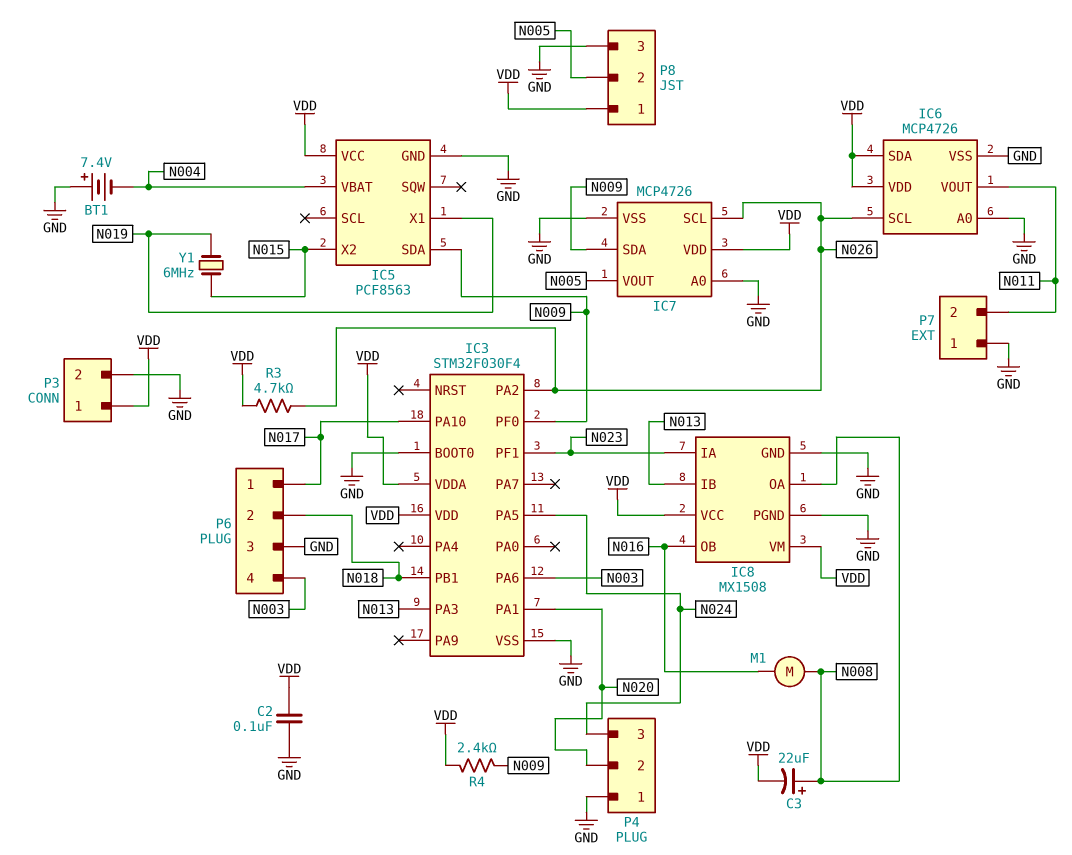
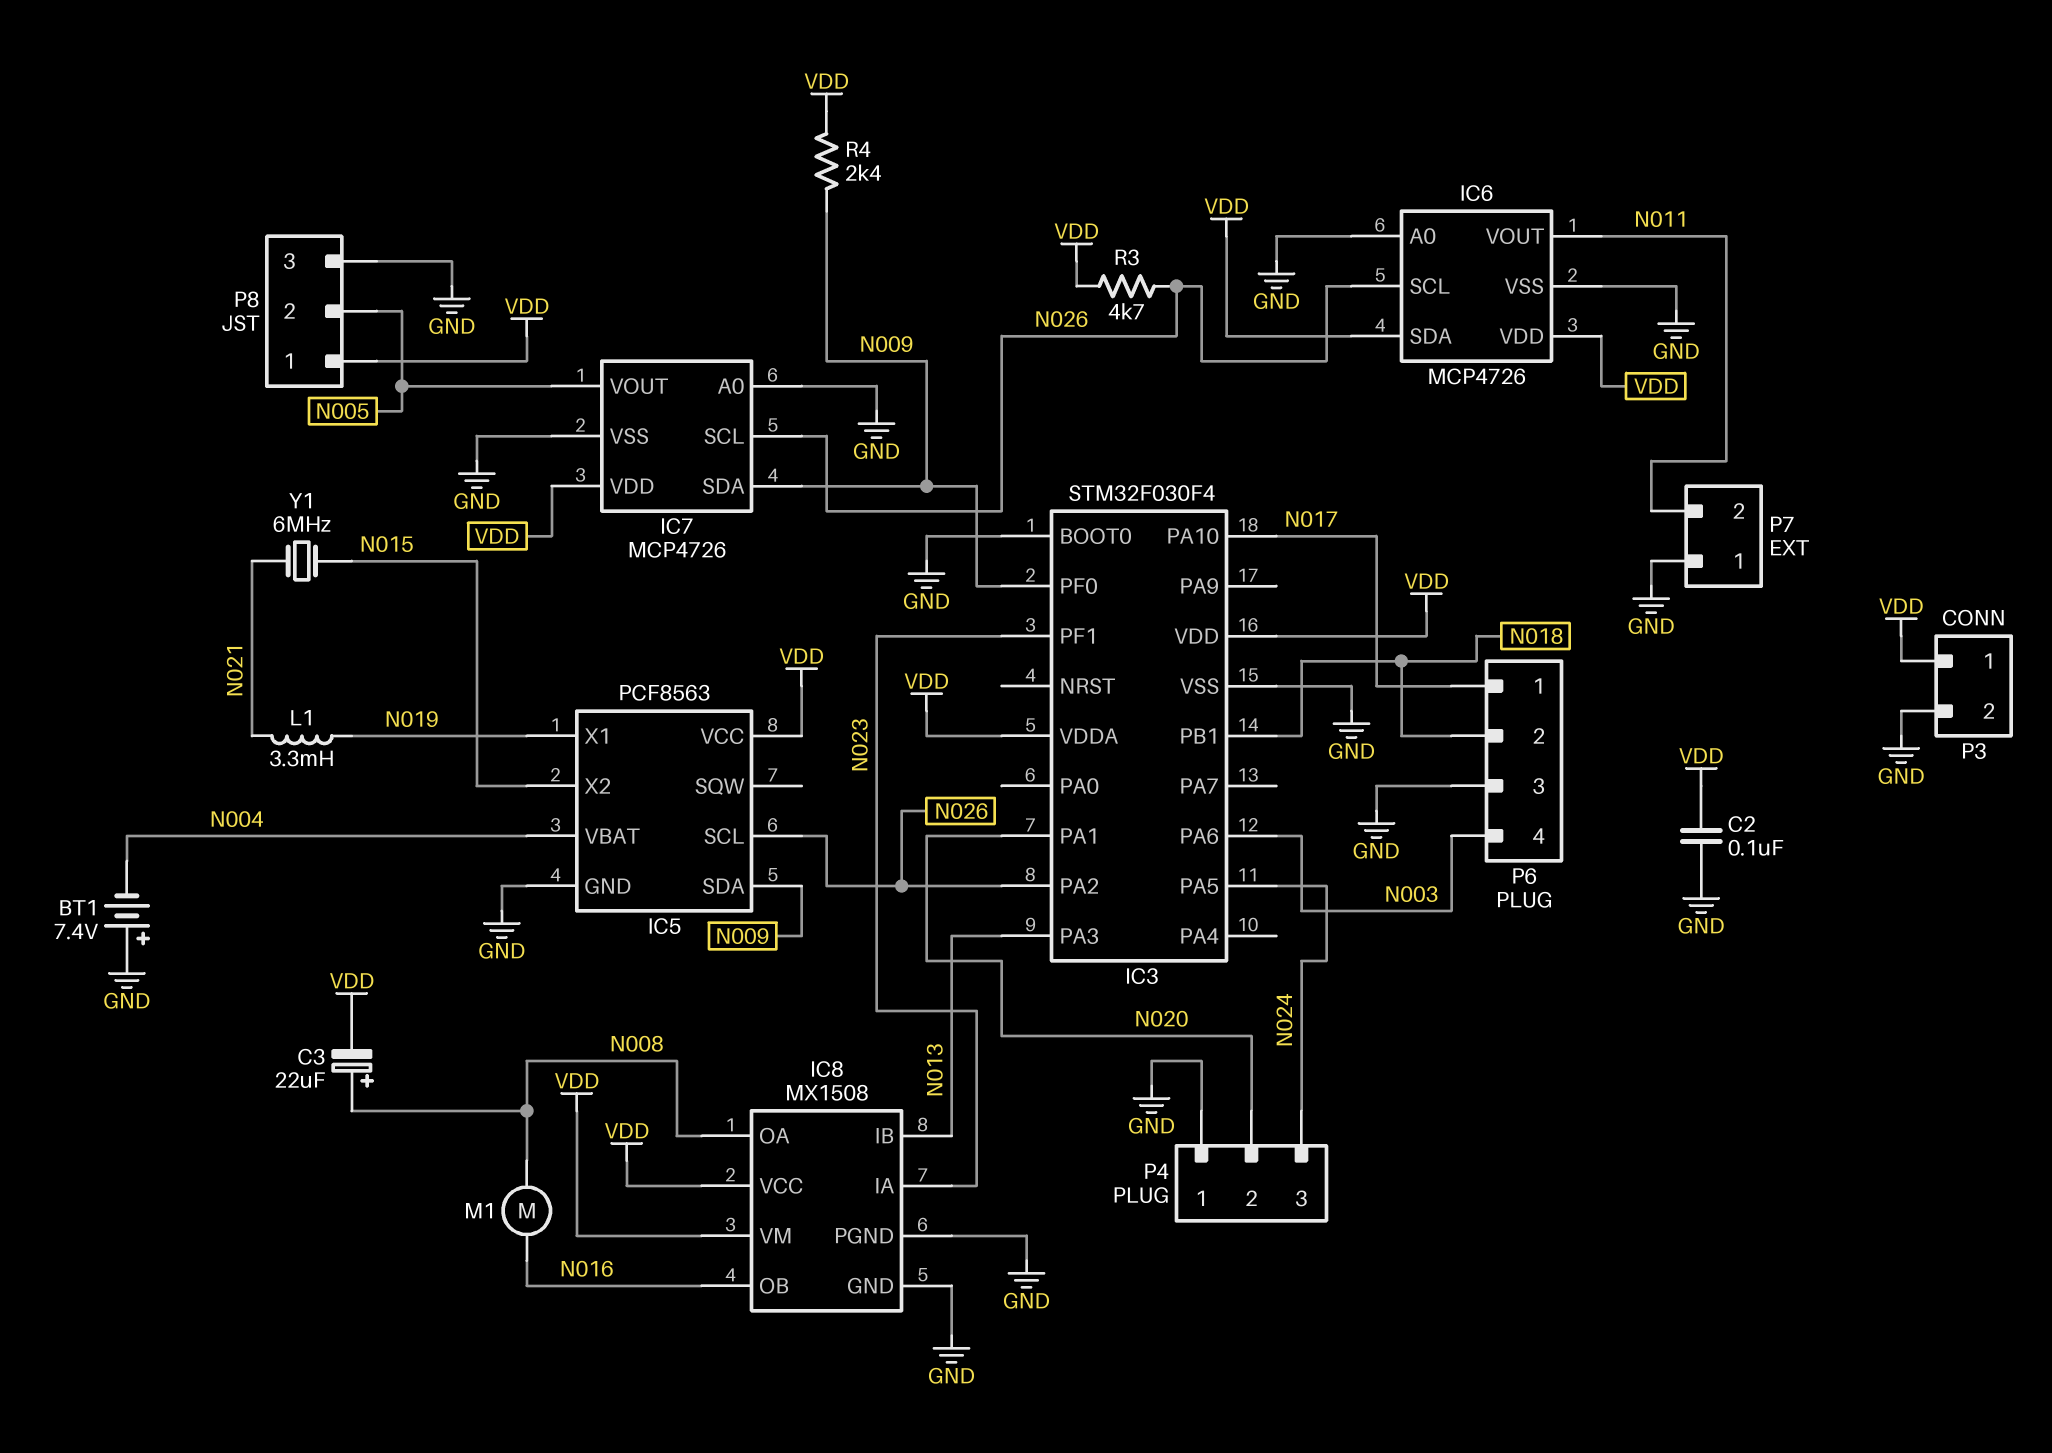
IC5 pin SCL: none -> N026
L1: none -> 3.3mH (N019, N021)
Y1: 6MHz (N015, N019) -> 6MHz (N015, N021)

